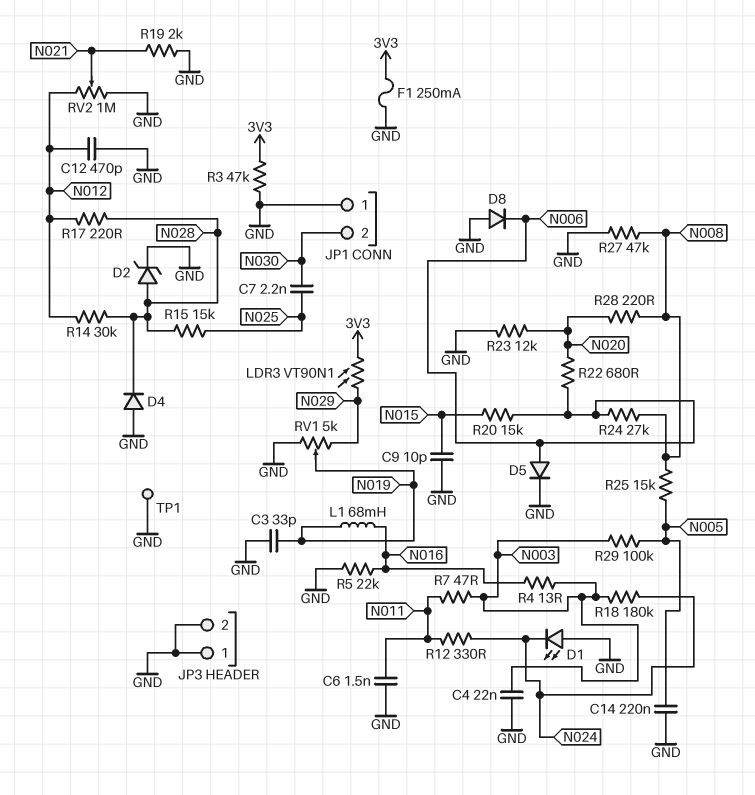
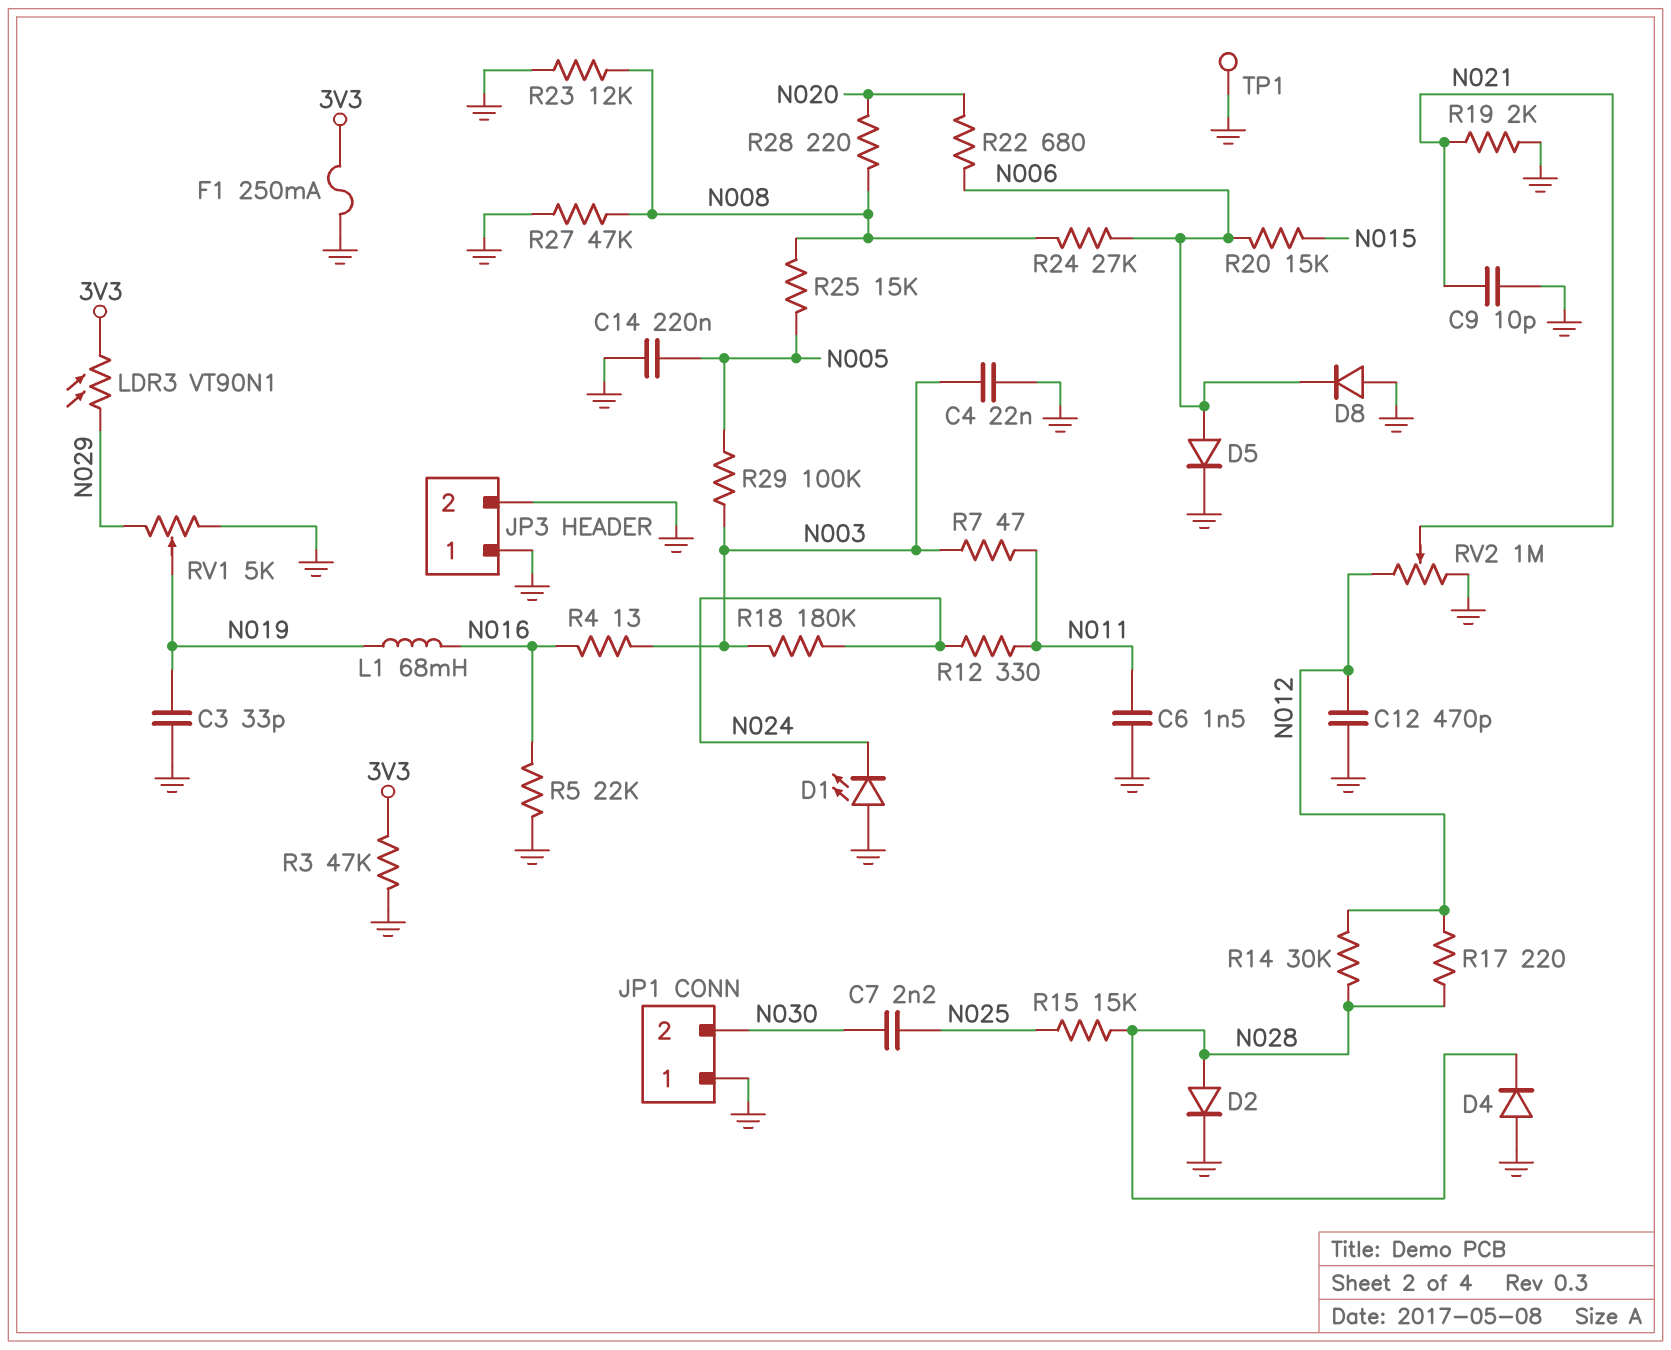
C9: 10pF (GND, N015) -> 10pF (GND, N021)
D2: zener (A N028, K GND) -> diode (A N028, K GND)
R23: 12k (GND, N020) -> 12k (GND, N008)

